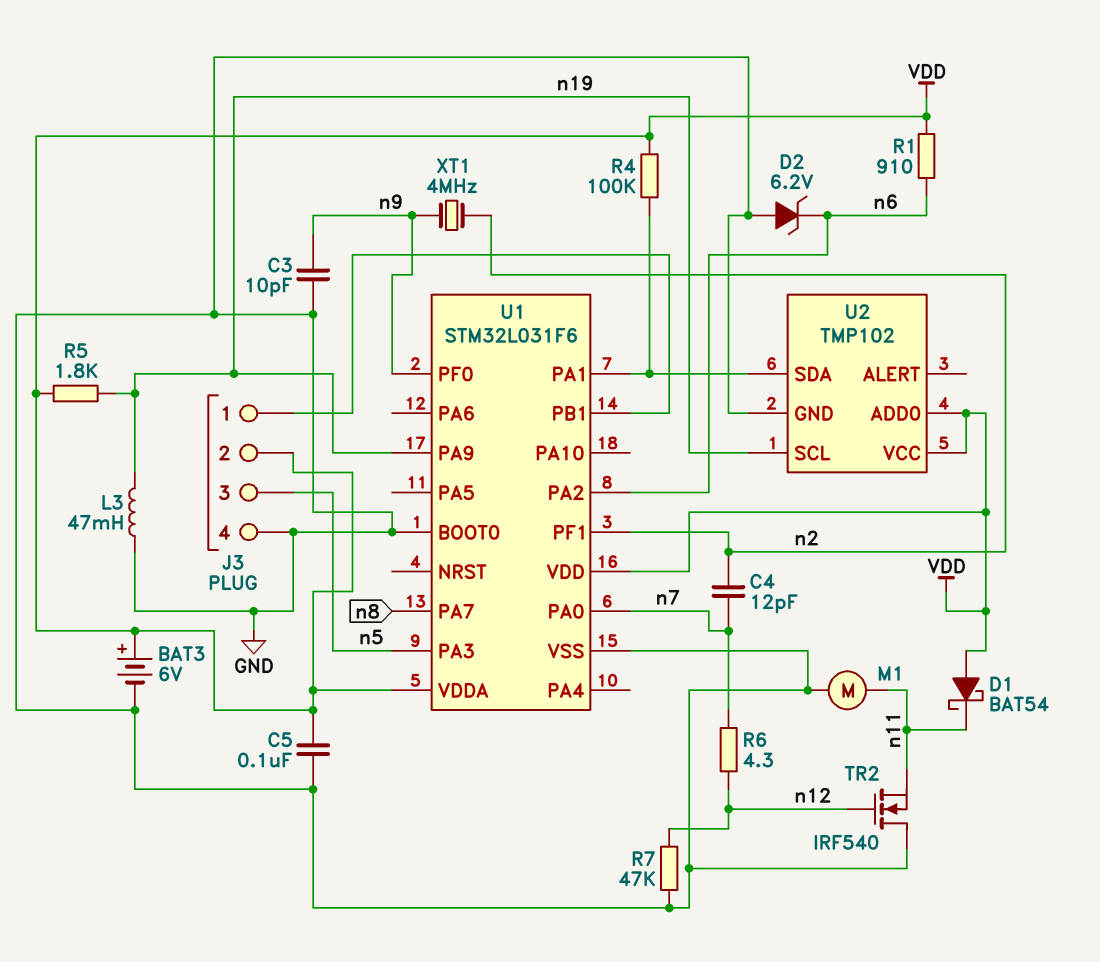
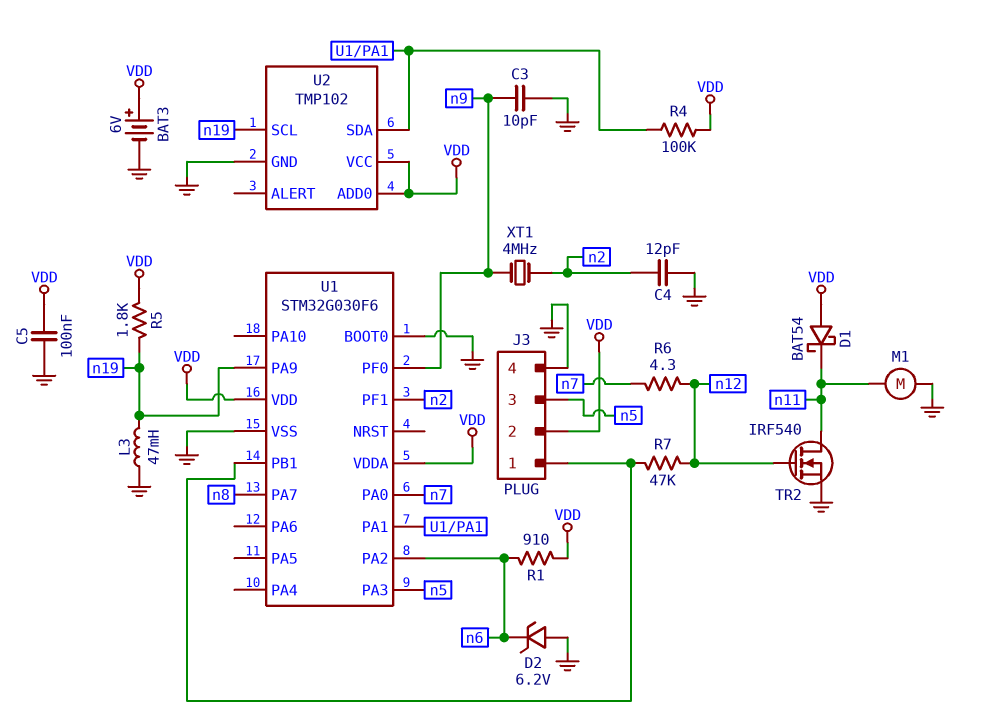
C4: 12pF (n2, n7) -> 12pF (GND, n2)
R7: 47k (GND, n12) -> 47k (J3/1, n12)
TR2: NMOS IRF540 (G n12, D GND, S n11) -> NMOS IRF540 (G n12, D n11, S GND)
U1: STM32L031F6 -> STM32G030F6

